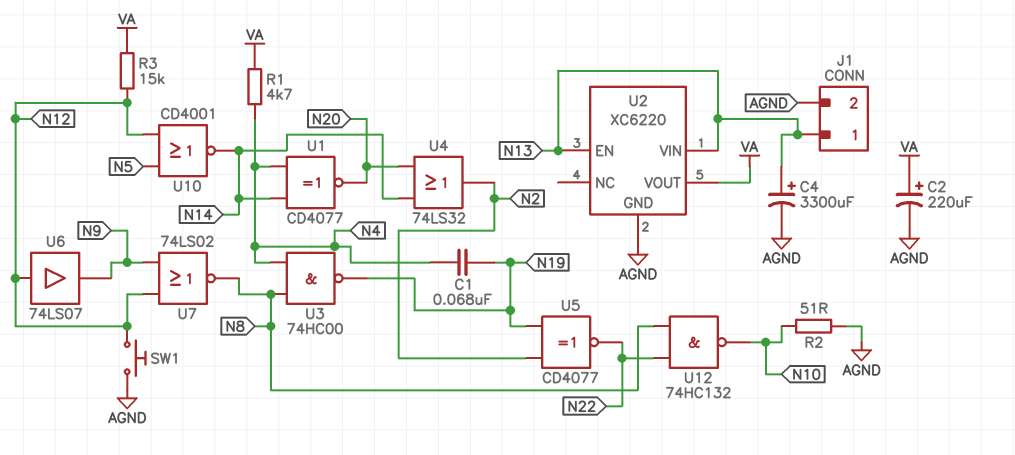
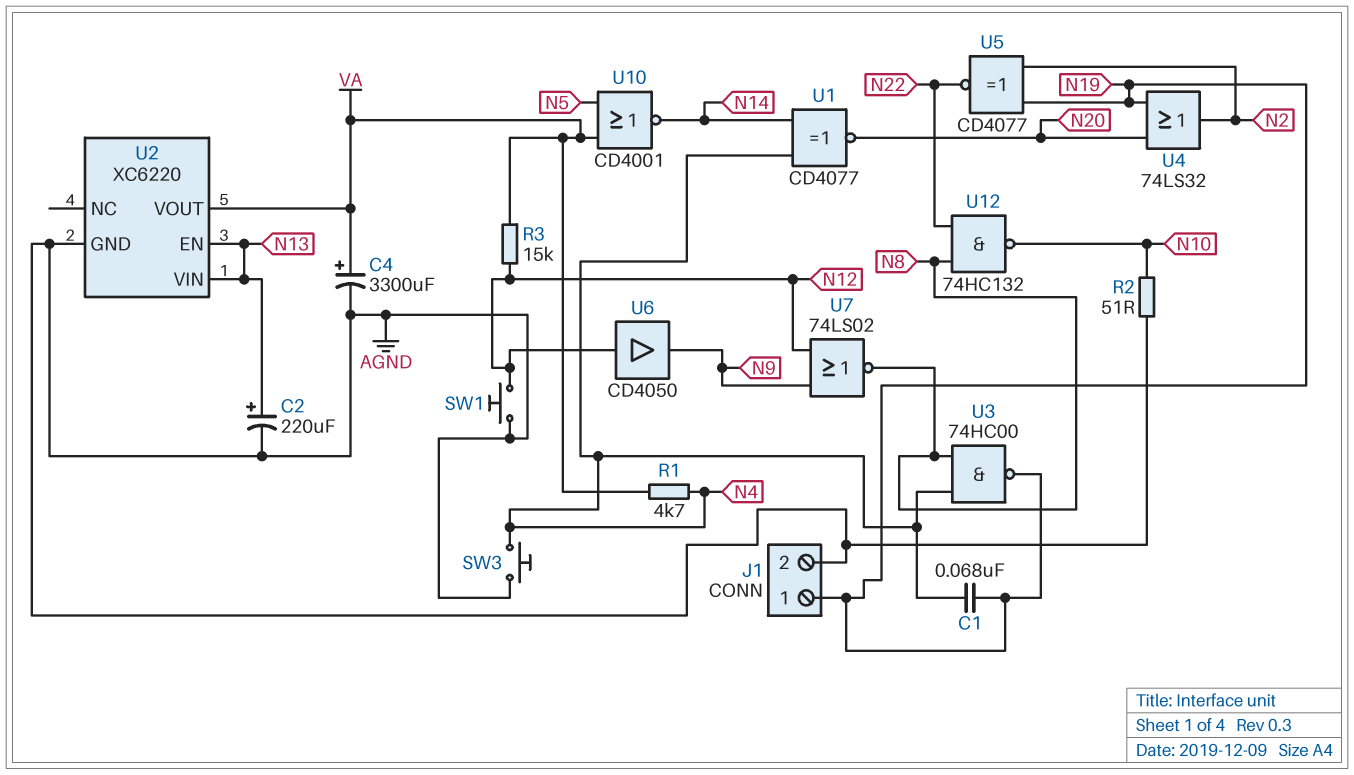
C2: 220uF (plus VA, minus AGND) -> 220uF (plus N13, minus AGND)
C4: 3300uF (plus N13, minus AGND) -> 3300uF (plus VA, minus AGND)
J1 pin 1: N13 -> N19
SW3: none -> button (AGND, N4)
U4: OR 74LS32 (in N14, in N20, out N2) -> OR 74LS32 (in N19, in N20, out N2)
U6: buffer 74LS07 (in N12, out N9) -> buffer CD4050 (in N12, out N9)
U10: NOR CD4001 (in N5, in N12, out N14) -> NOR CD4001 (in N5, in VA, out N14)

